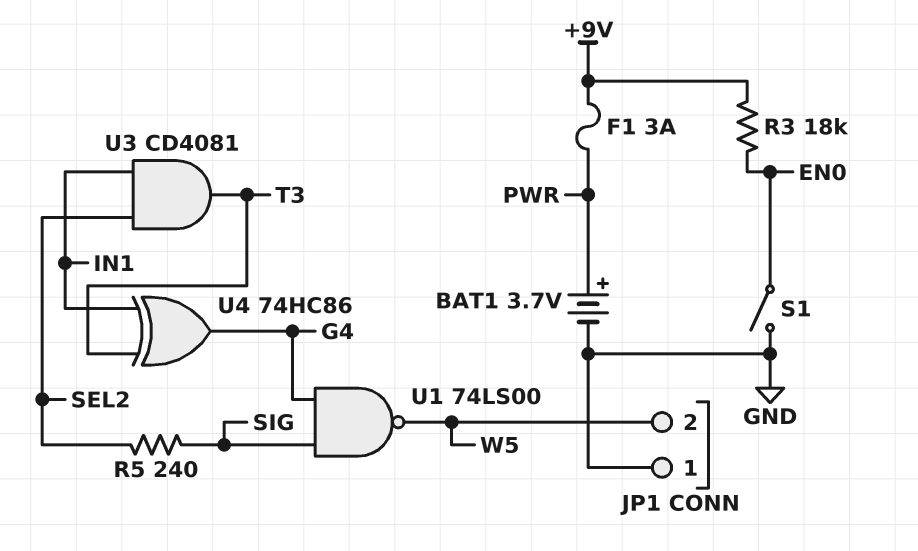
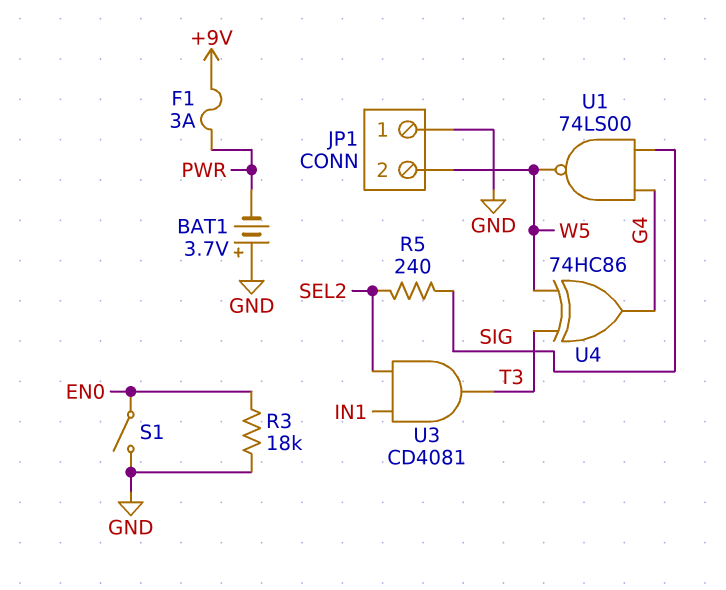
BAT1: 3.7V (plus PWR, minus GND) -> 3.7V (plus GND, minus PWR)
R3: 18k (+9V, EN0) -> 18k (EN0, GND)
U4: XOR 74HC86 (in IN1, in T3, out G4) -> XOR 74HC86 (in T3, in W5, out G4)

